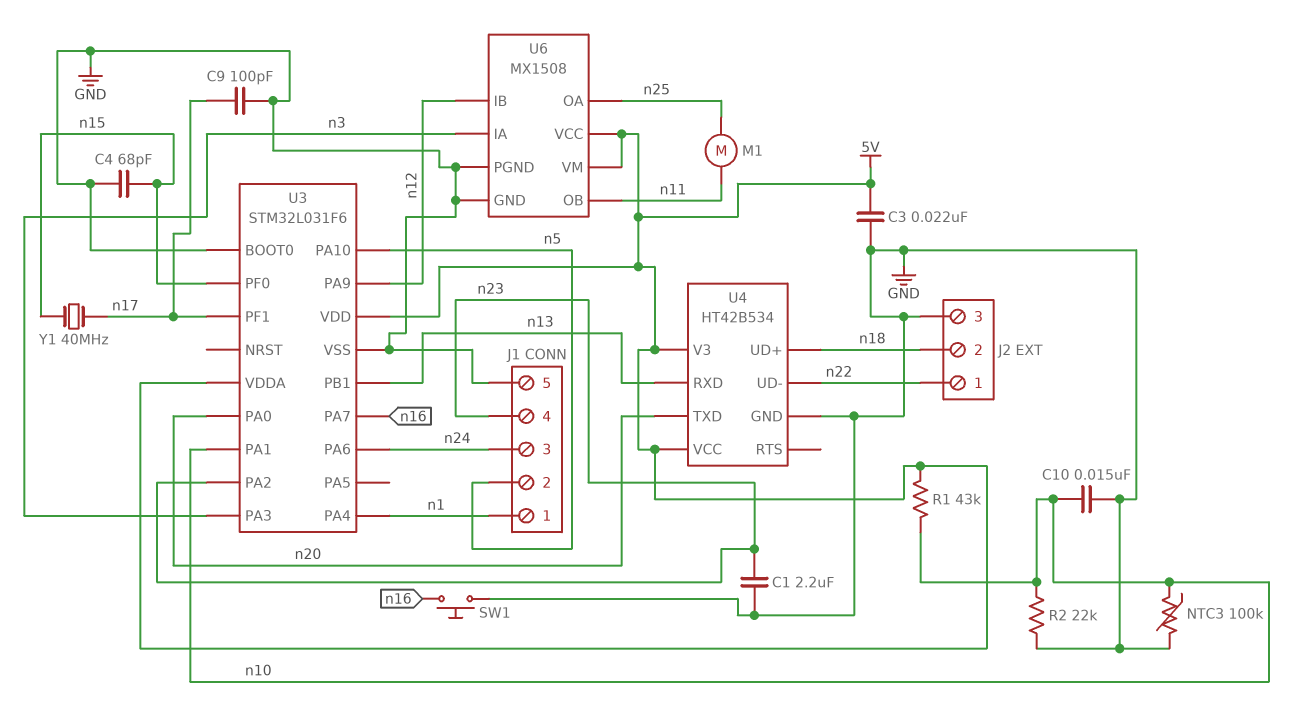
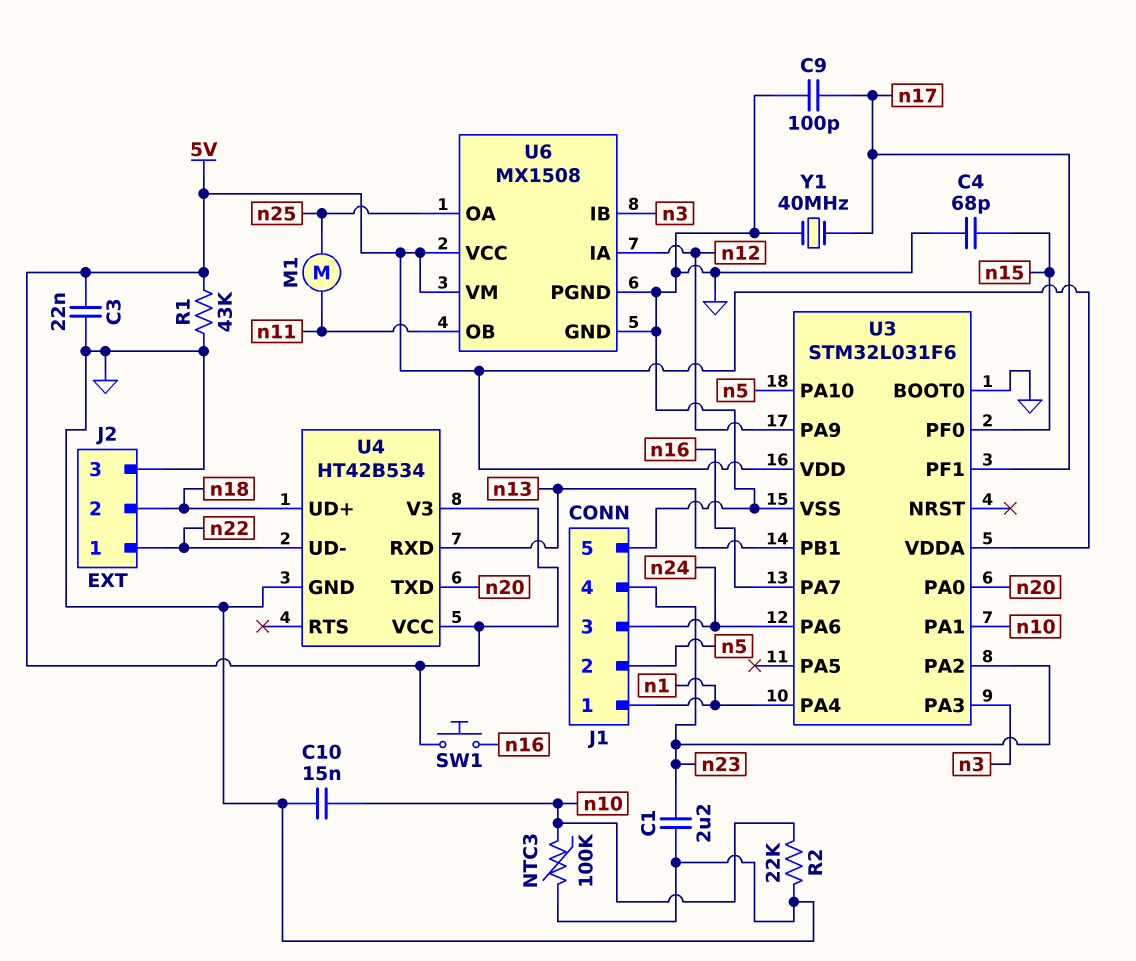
R1: 43k (5V, n10) -> 43k (5V, GND)
SW1: button (GND, n16) -> button (5V, n16)
U6 pin IA: n3 -> n12
U6 pin IB: n12 -> n3
Y1: 40MHz (n15, n17) -> 40MHz (GND, n17)

